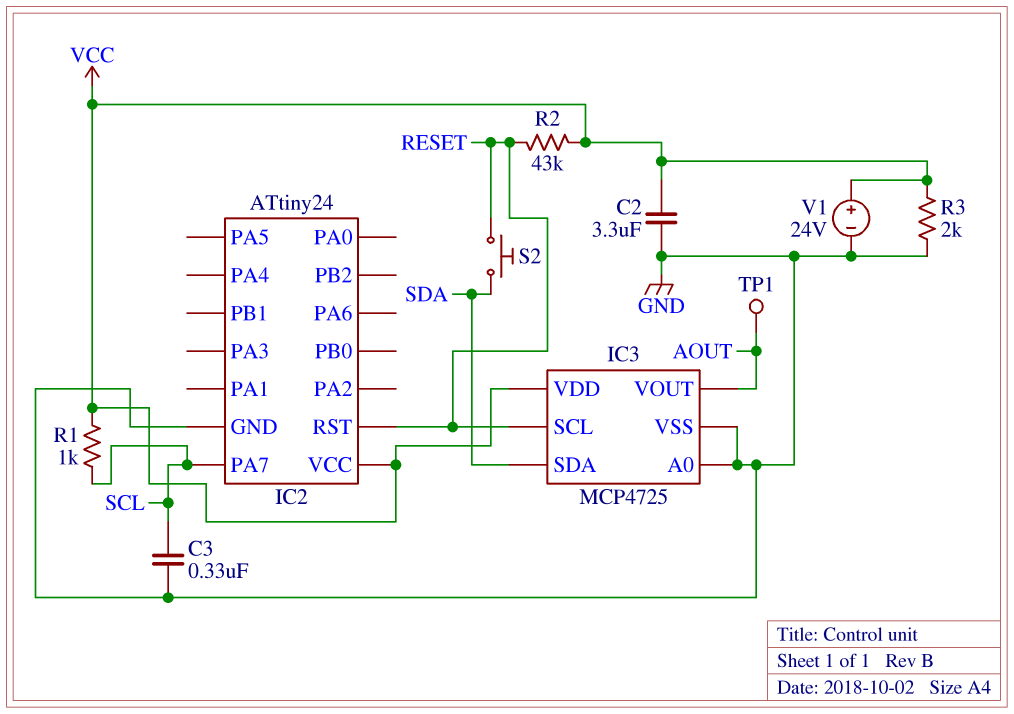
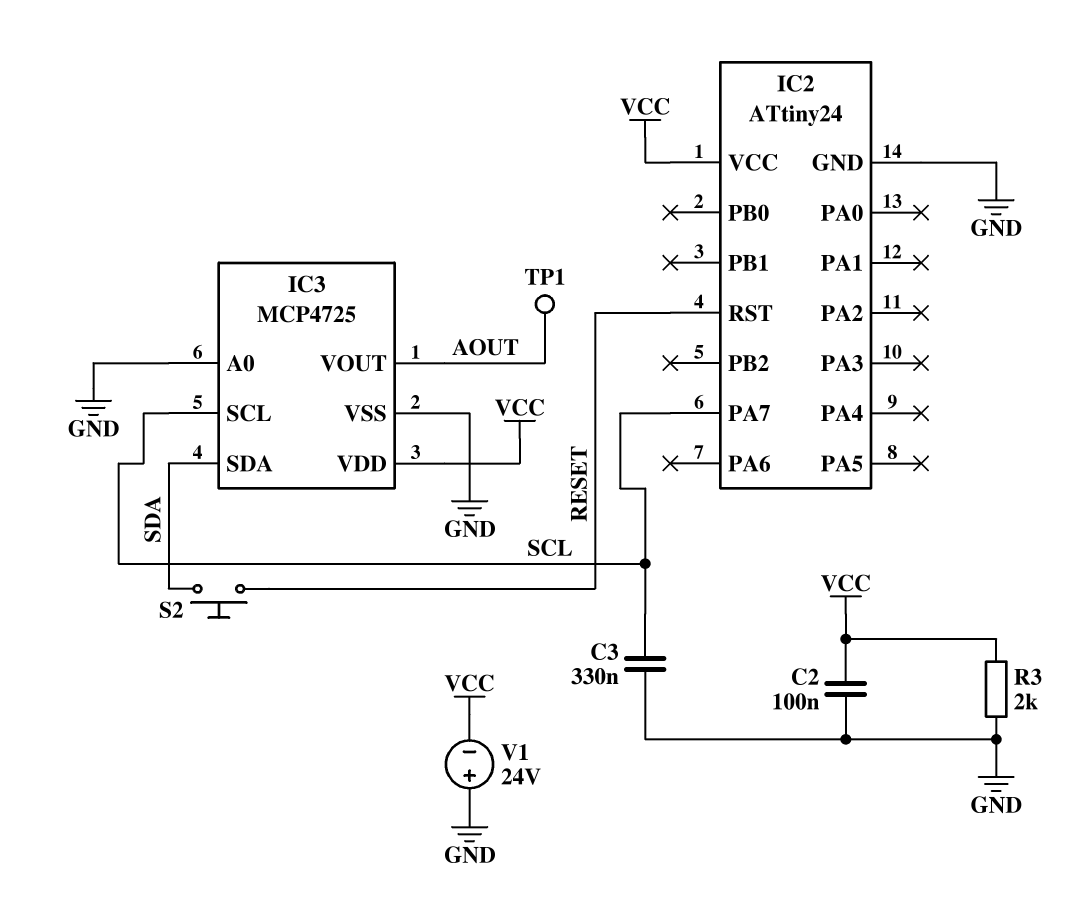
C2: 3.3uF (GND, VCC) -> 100nF (GND, VCC)
IC3 pin SCL: RESET -> SCL
R1: 1k (SCL, VCC) -> none
R2: 43k (RESET, VCC) -> none
V1: 24V (plus VCC, minus GND) -> 24V (plus GND, minus VCC)

